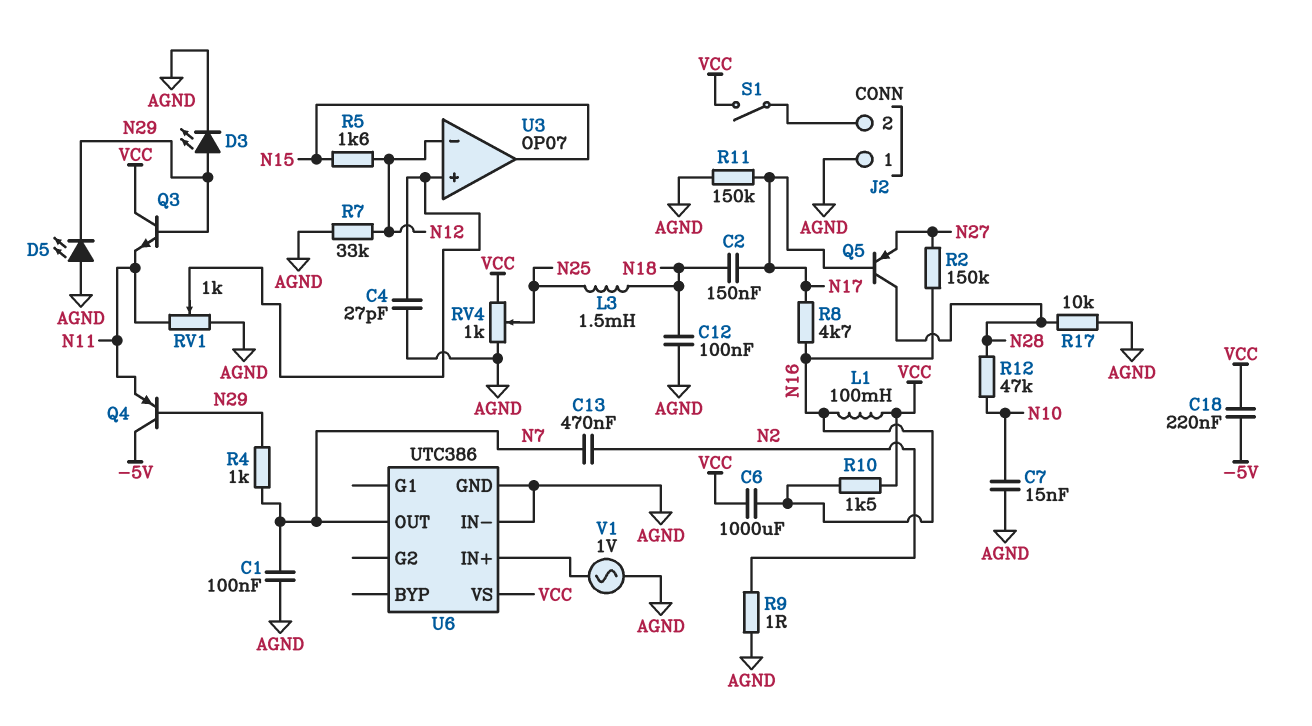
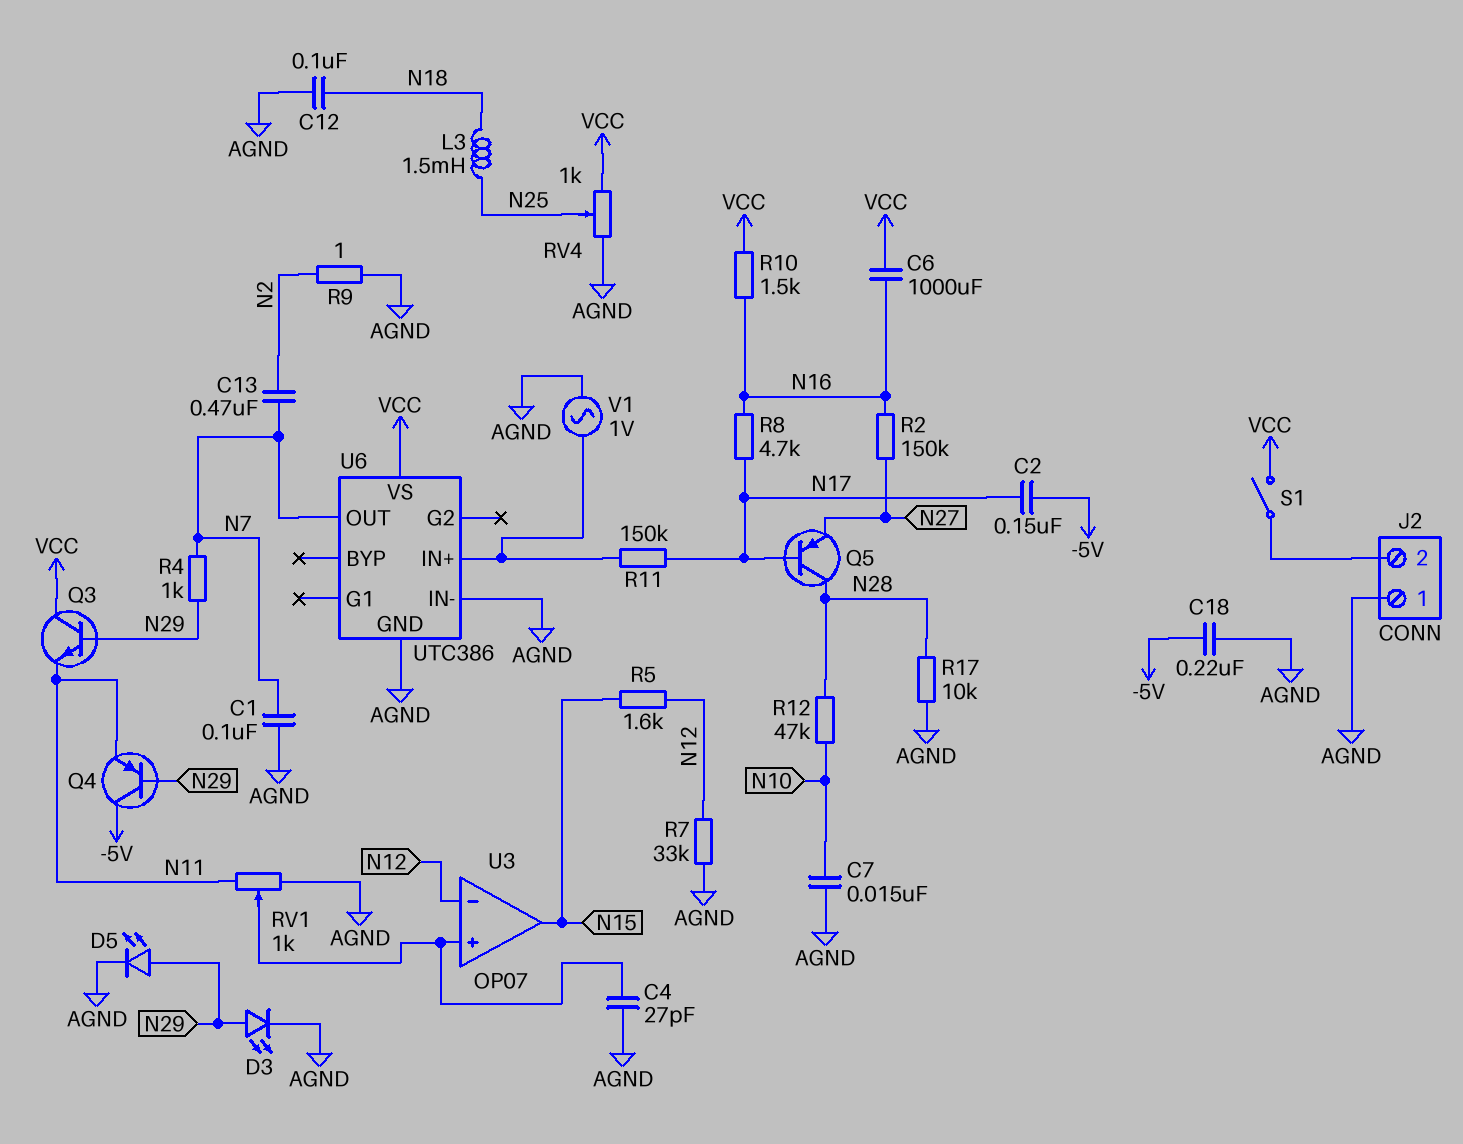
C2: 150nF (N17, N18) -> 150nF (-5V, N17)
C18: 220nF (-5V, VCC) -> 220nF (-5V, AGND)
D5: LED (A AGND, K N29) -> LED (A N29, K AGND)
L1: 100mH (N16, VCC) -> none
R11: 150k (AGND, N17) -> 150k (N17, U6/IN+)

